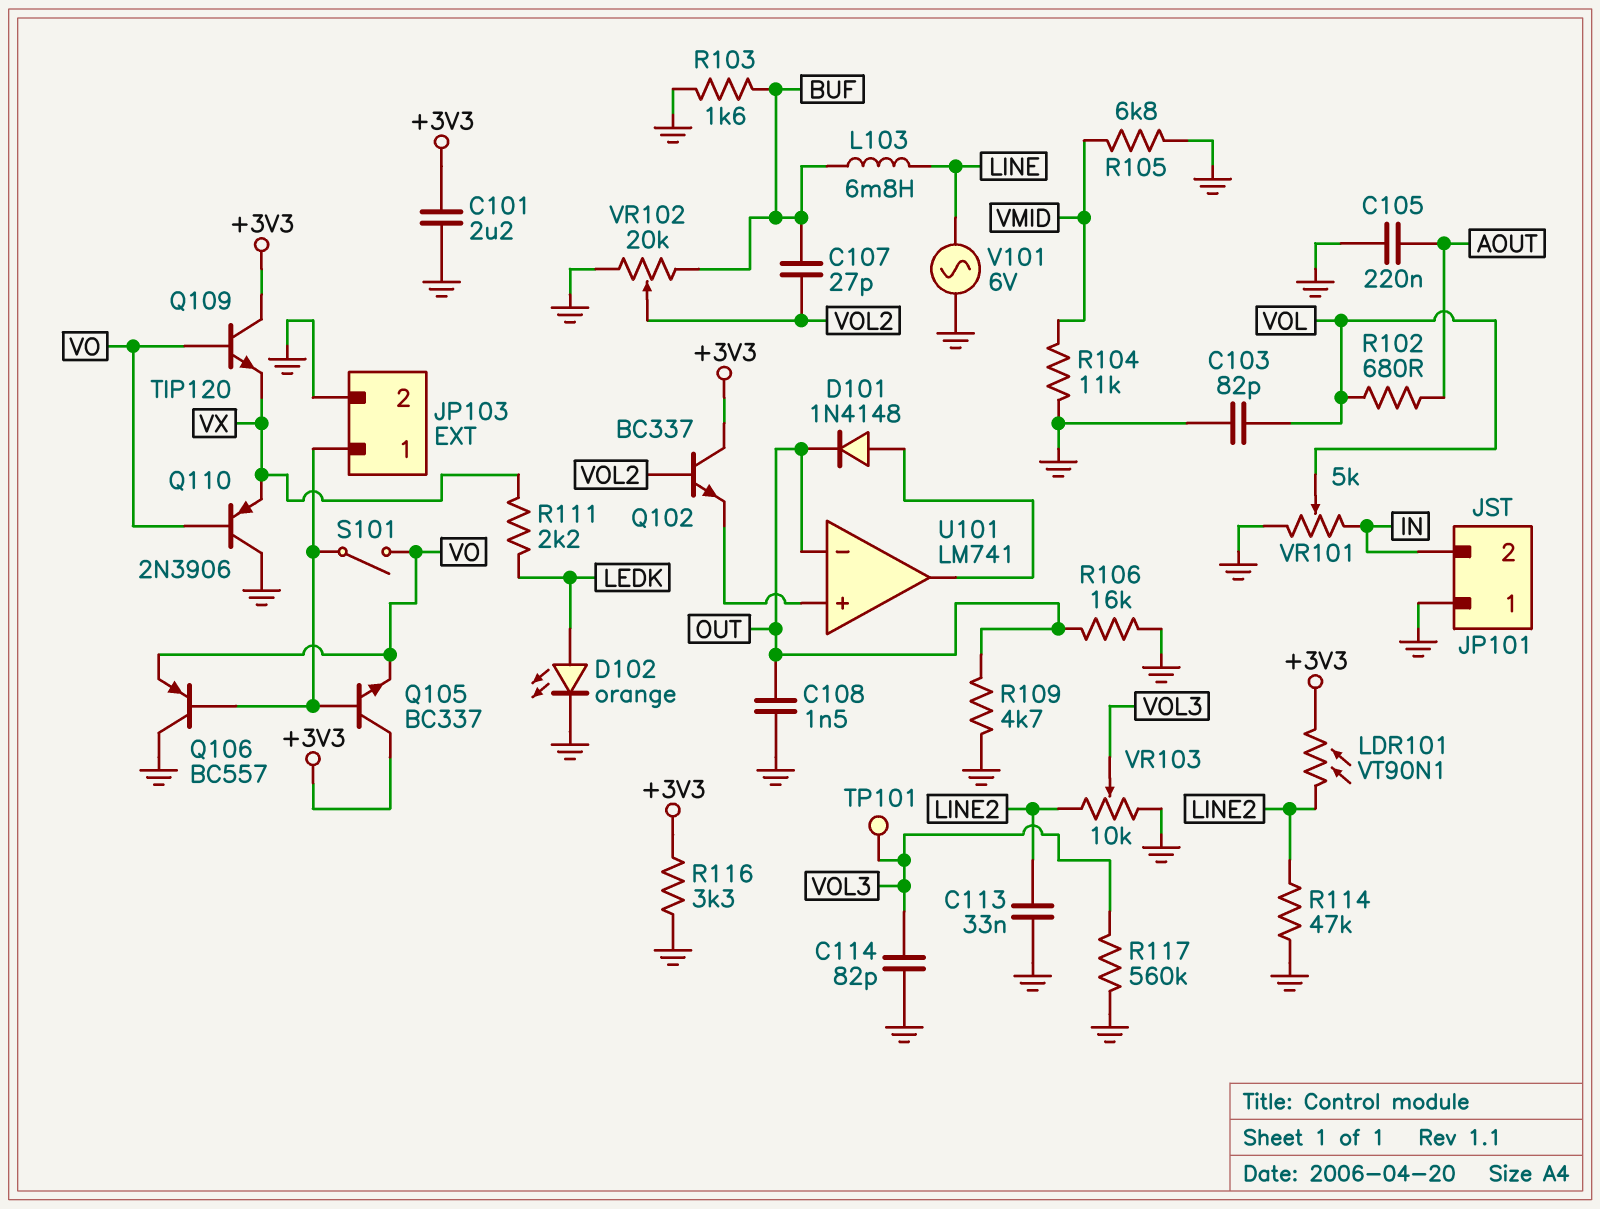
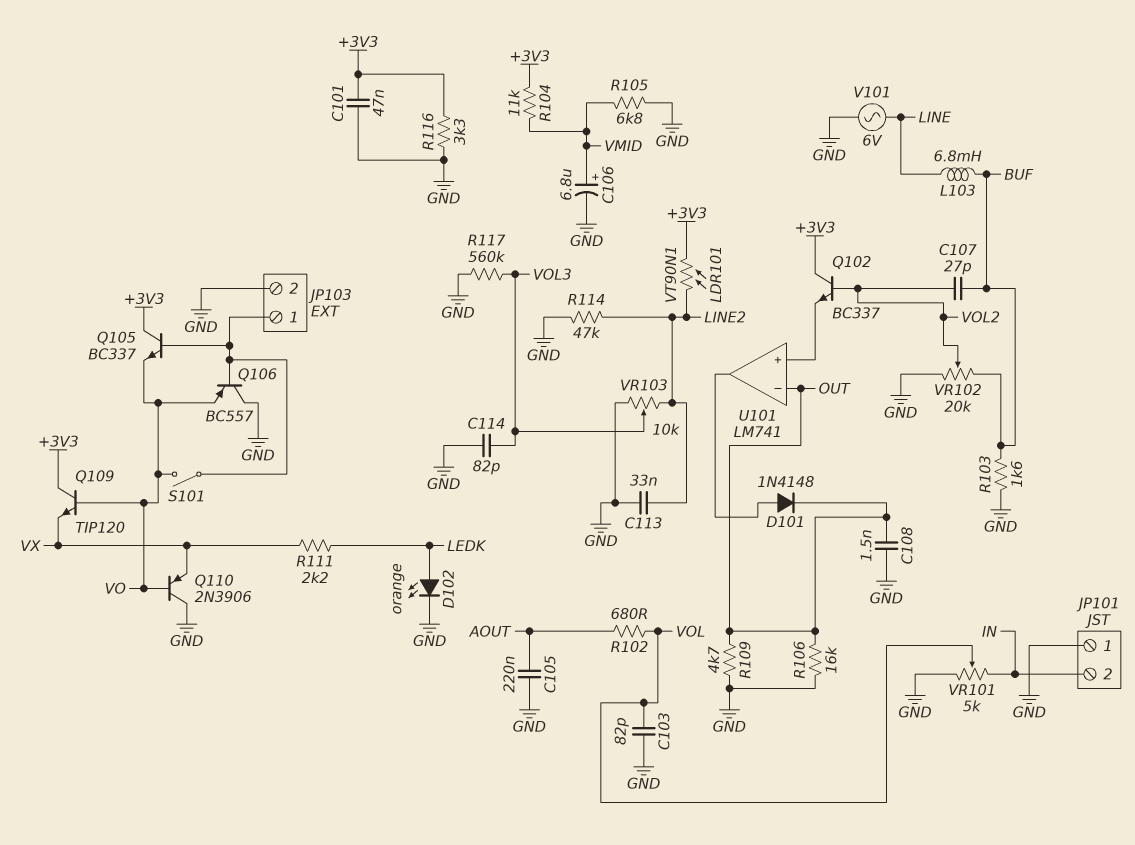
C101: 2.2uF (+3V3, GND) -> 47nF (+3V3, GND)
C106: none -> 6.8uF (plus VMID, minus GND)
R104: 11k (GND, VMID) -> 11k (+3V3, VMID)
TP101: test point (VOL3) -> none

